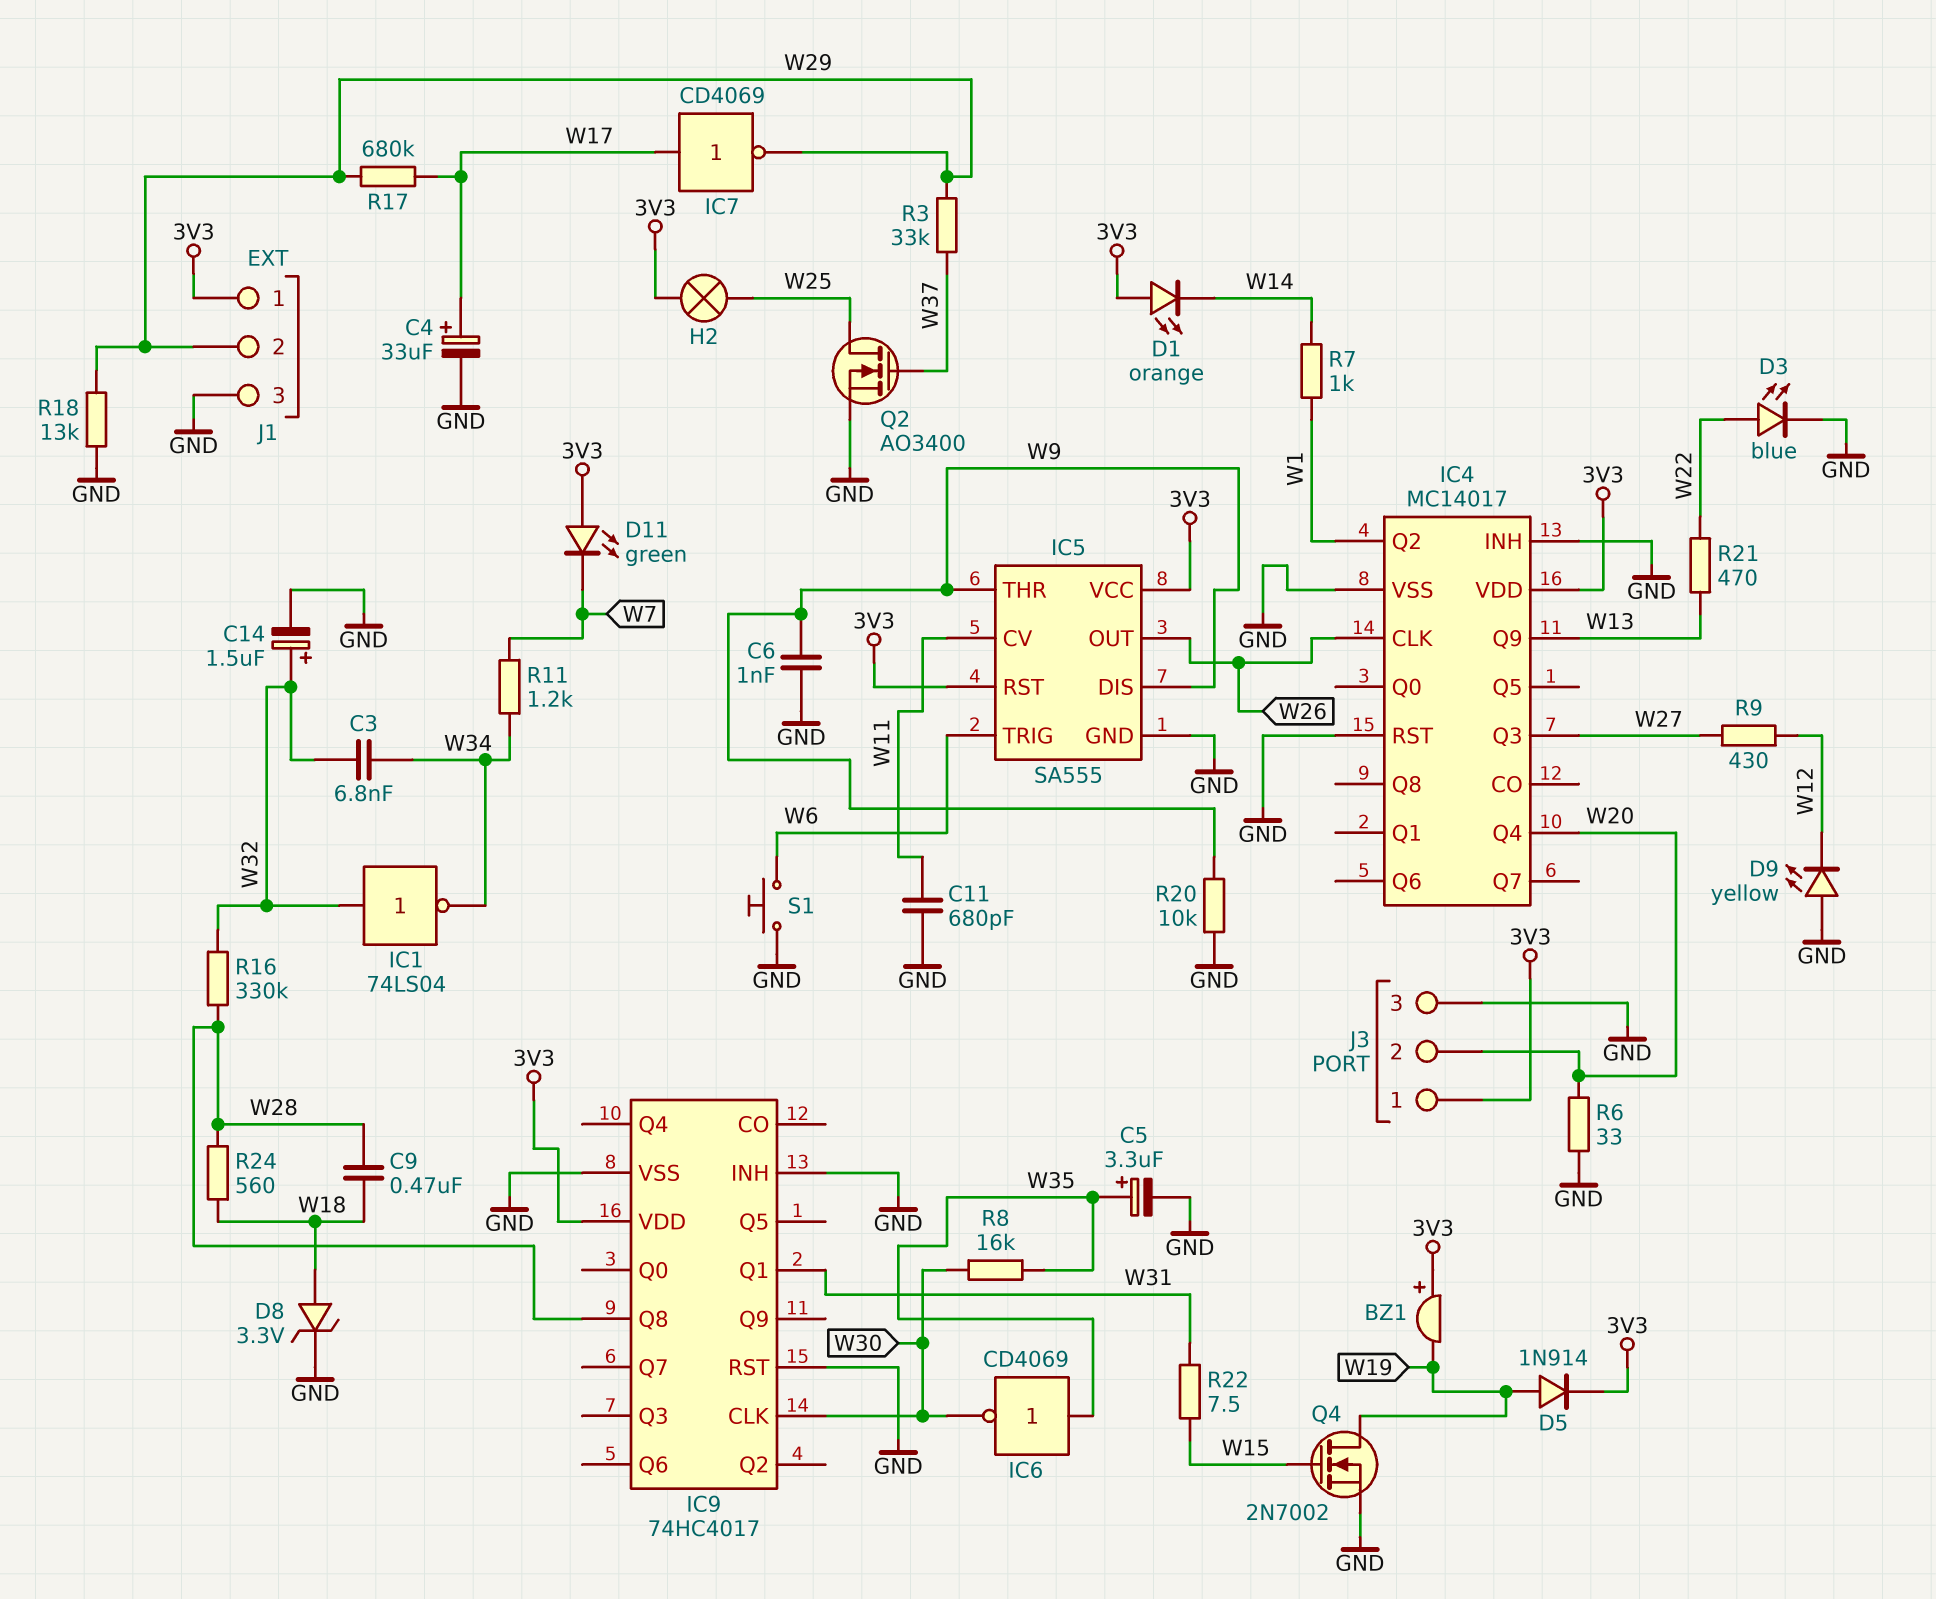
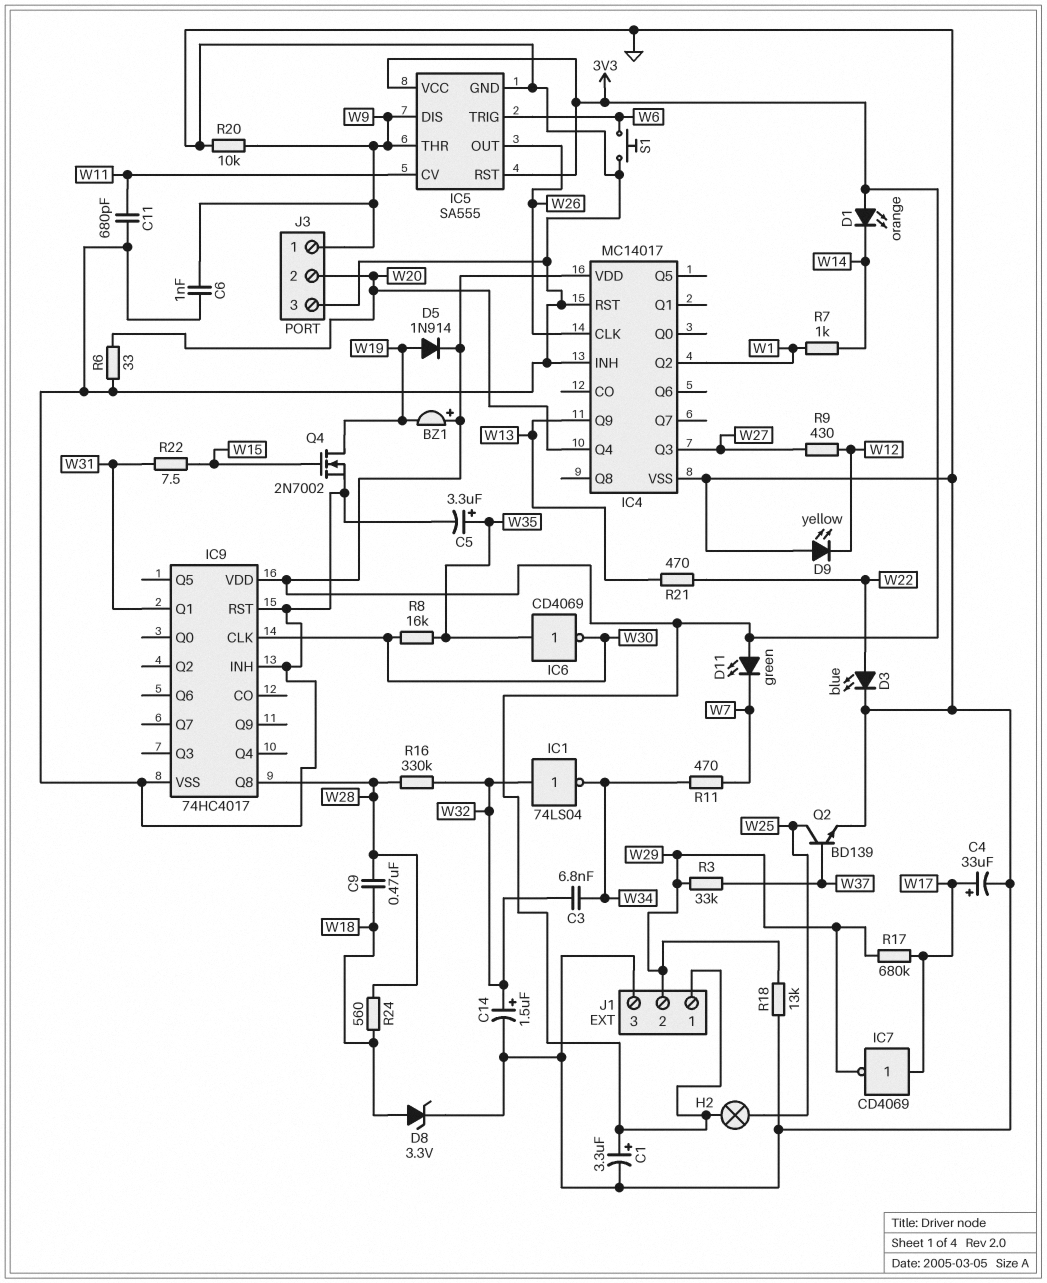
C1: none -> 3.3uF (plus 3V3, minus GND)
J3 pin 1: 3V3 -> W9
Q2: NMOS AO3400 (G W37, D W25, S GND) -> NPN BD139 (B W37, C W25, E GND)
R11: 1.2k (W7, W34) -> 470 (W7, W34)

